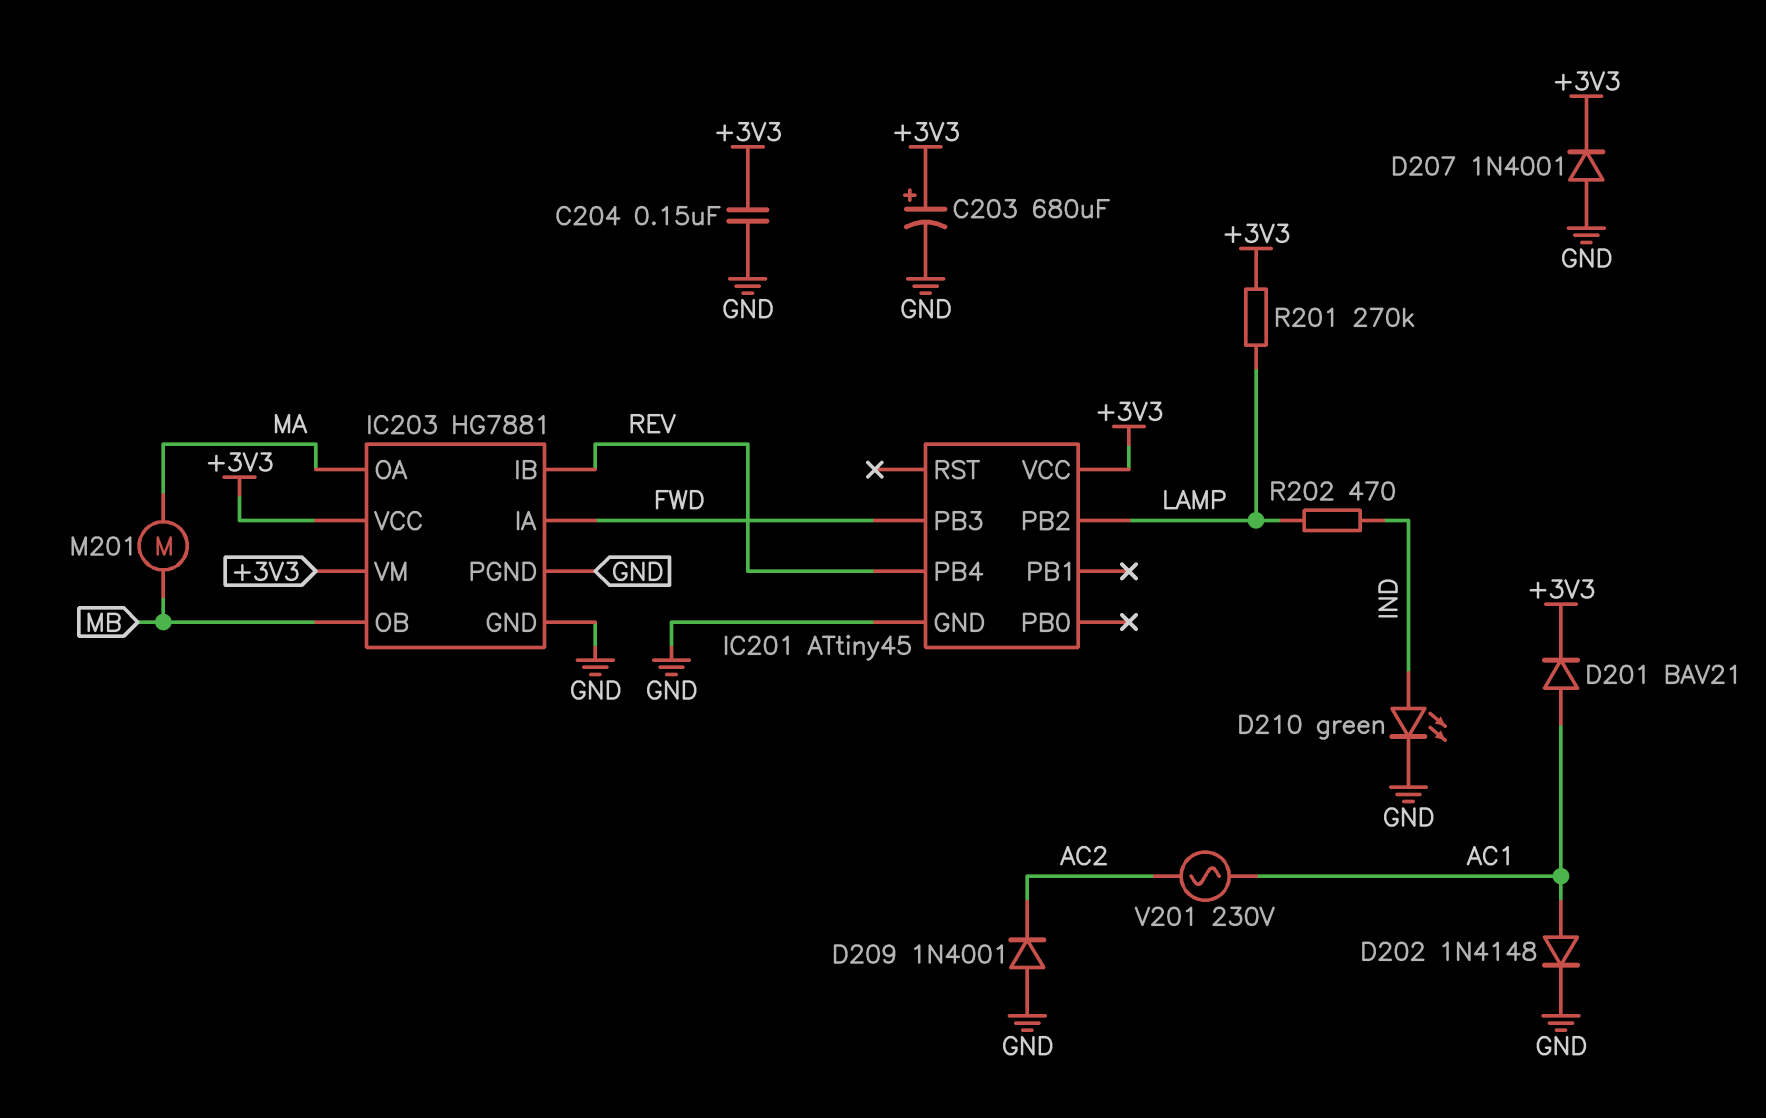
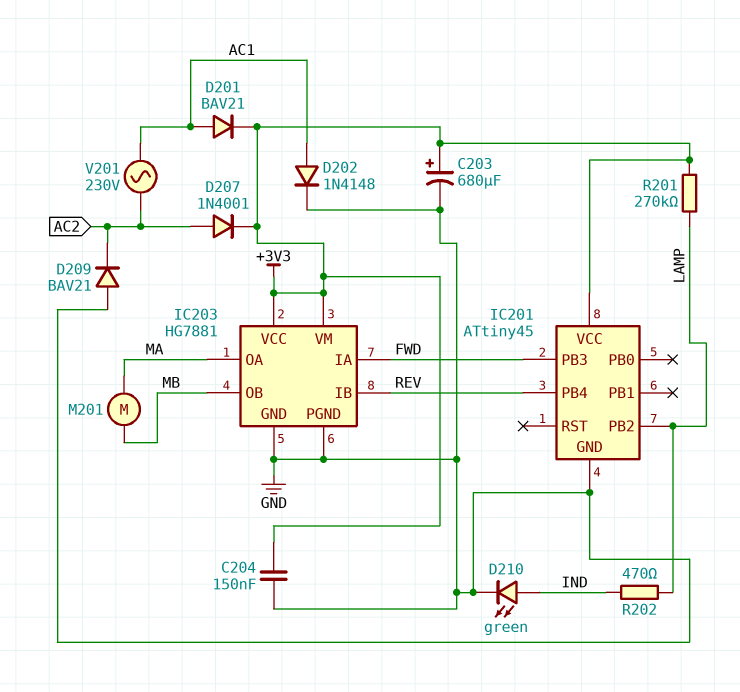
D207: diode 1N4001 (A GND, K +3V3) -> diode 1N4001 (A AC2, K +3V3)
D209: diode 1N4001 (A GND, K AC2) -> diode BAV21 (A GND, K AC2)

